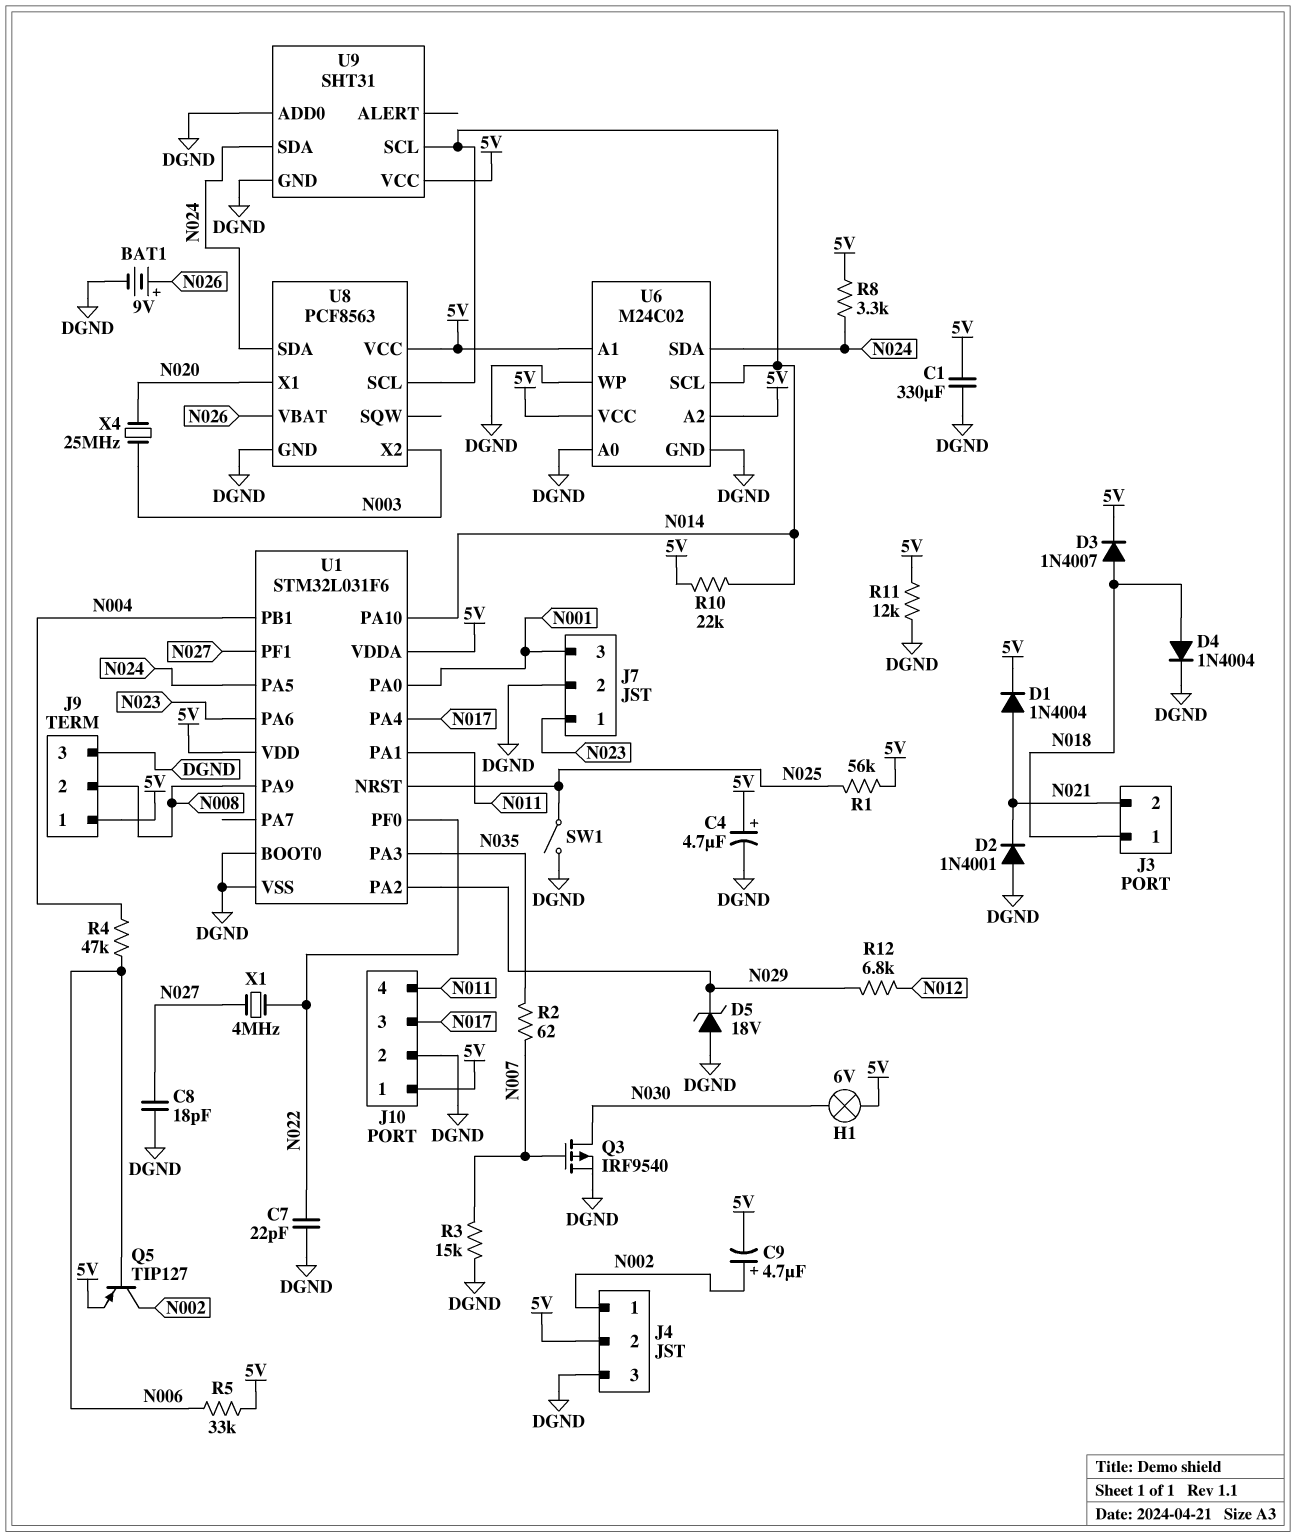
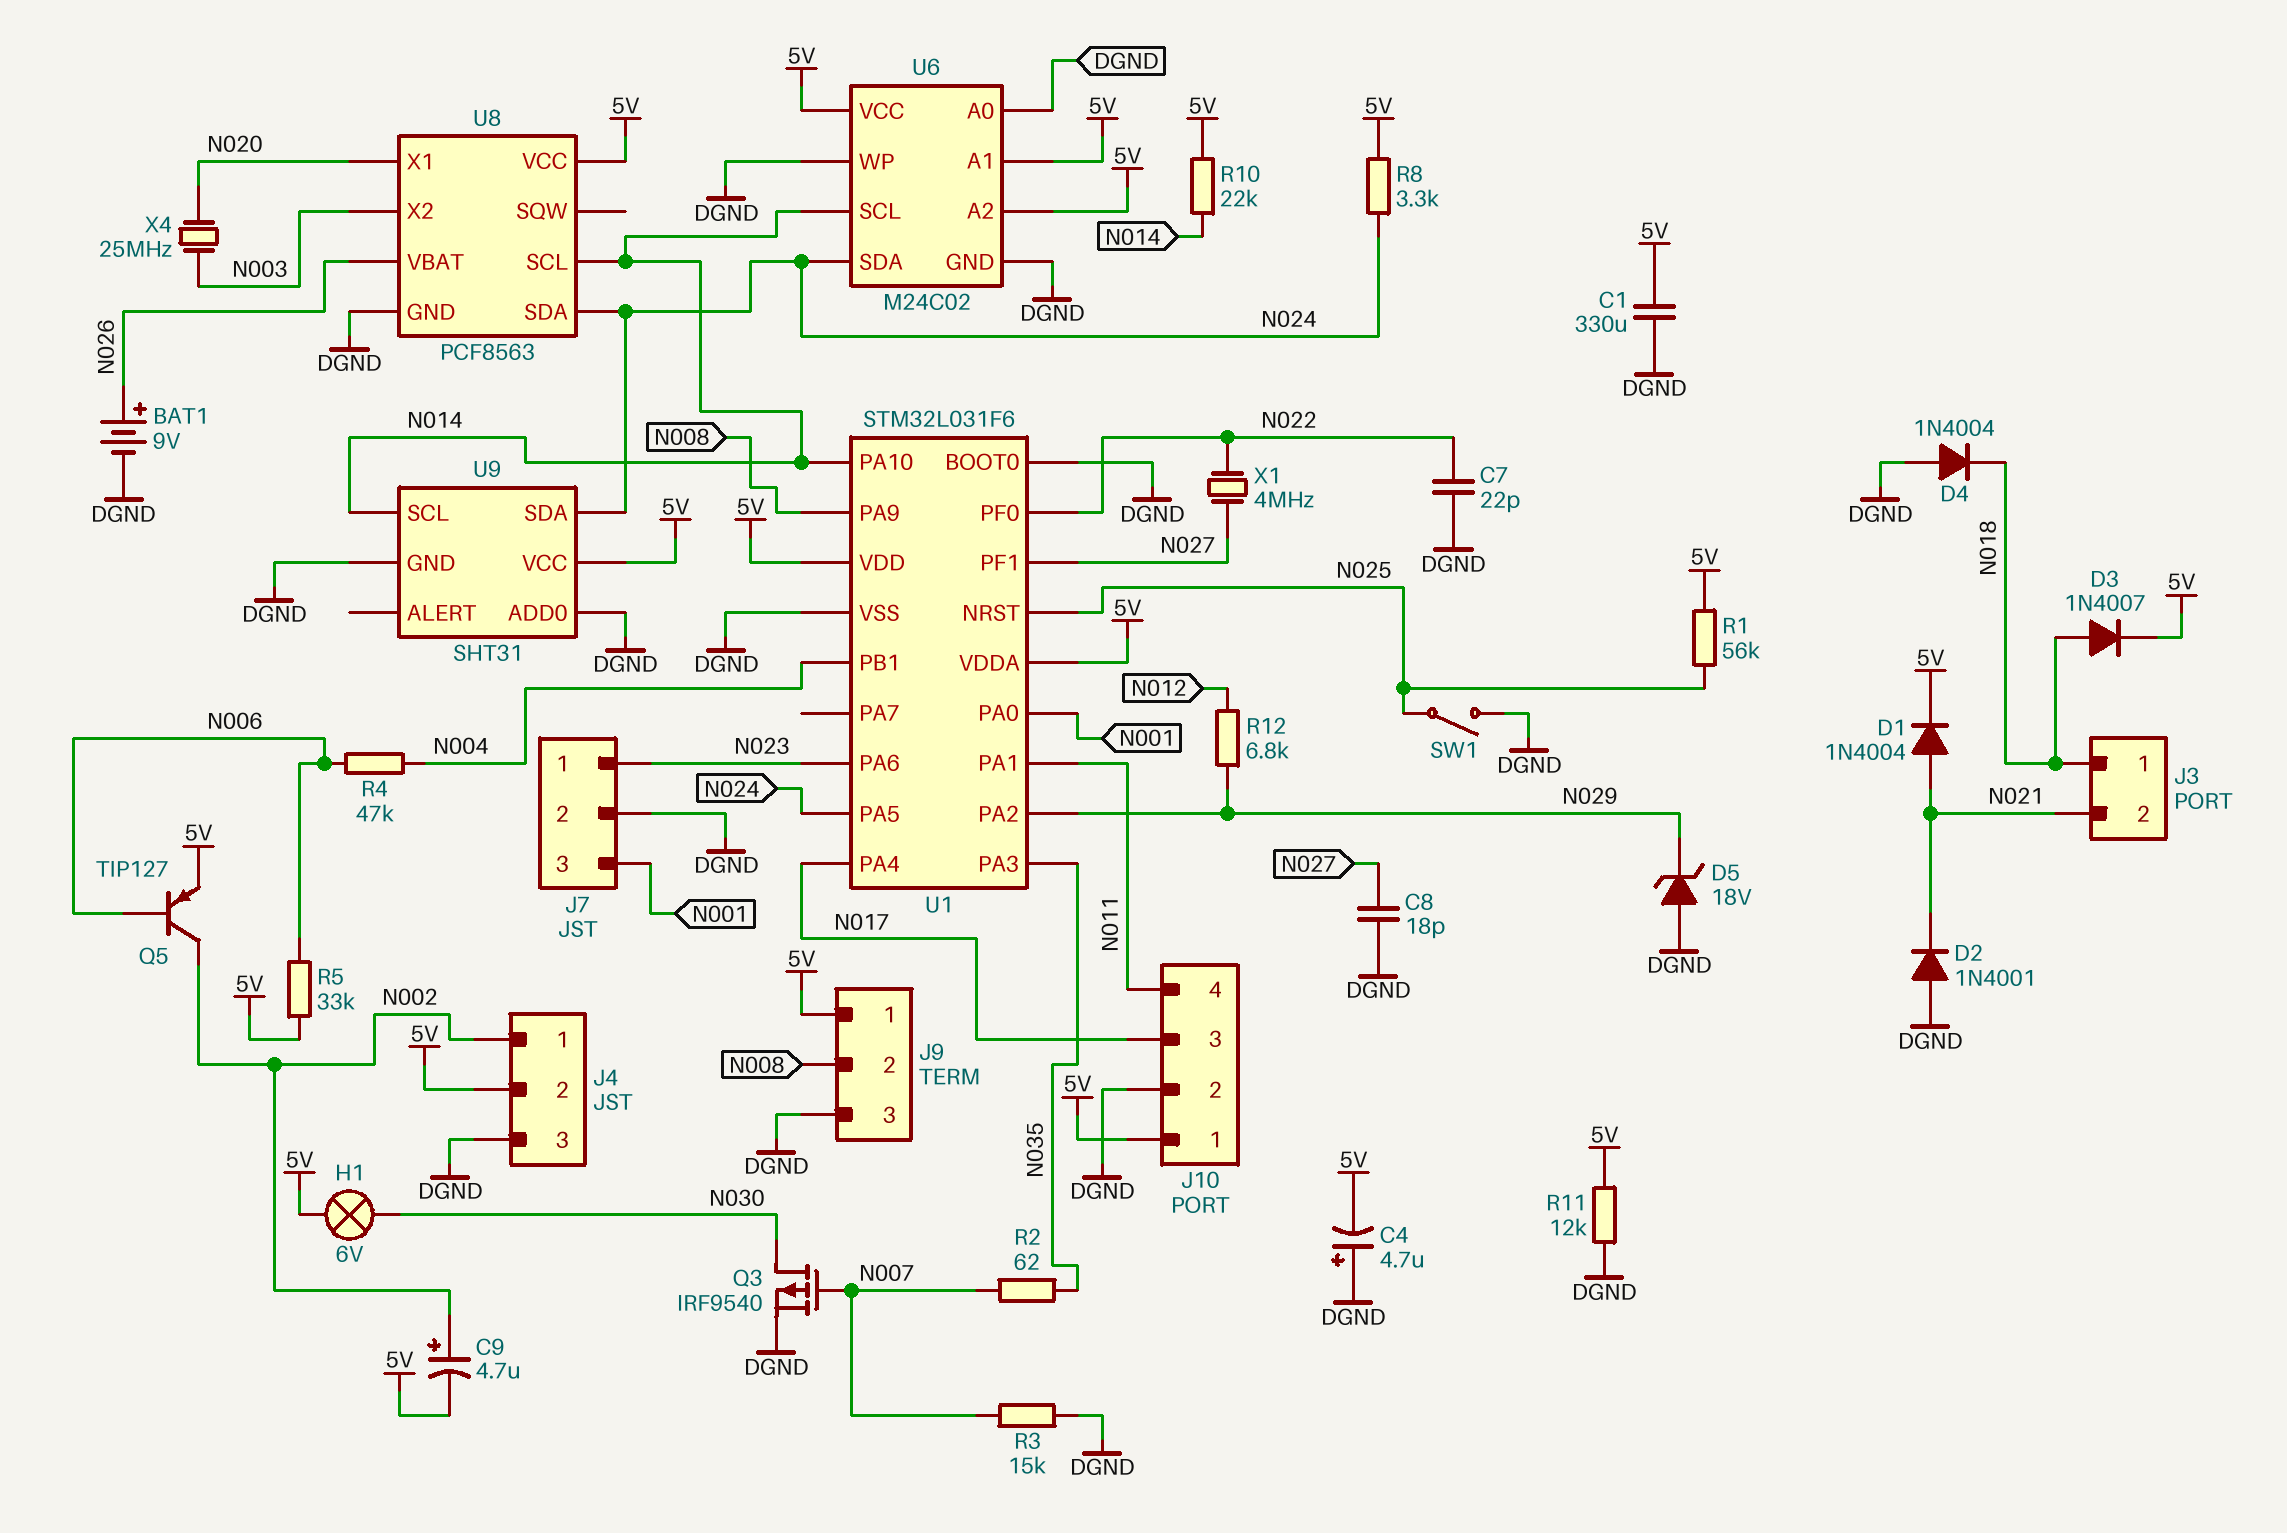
C4: 4.7uF (plus 5V, minus DGND) -> 4.7uF (plus DGND, minus 5V)
D4: diode 1N4004 (A N018, K DGND) -> diode 1N4004 (A DGND, K N018)

